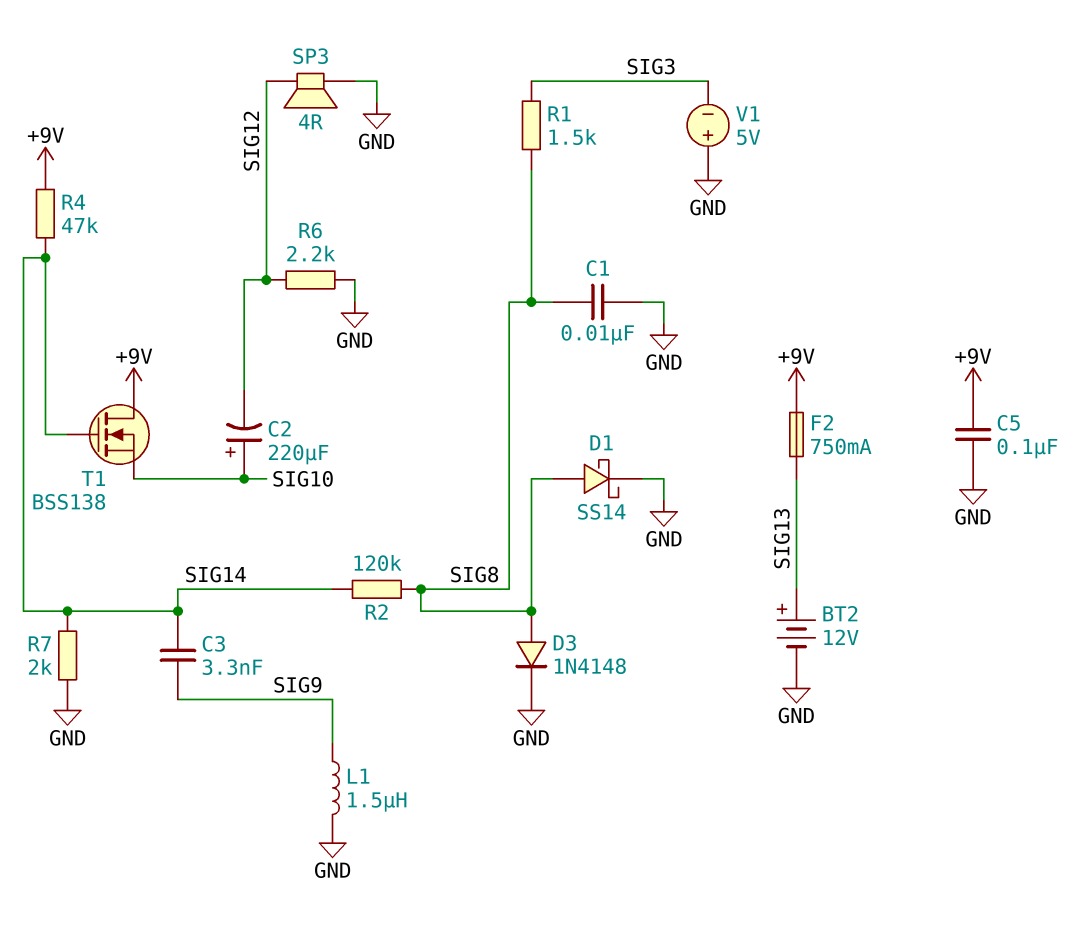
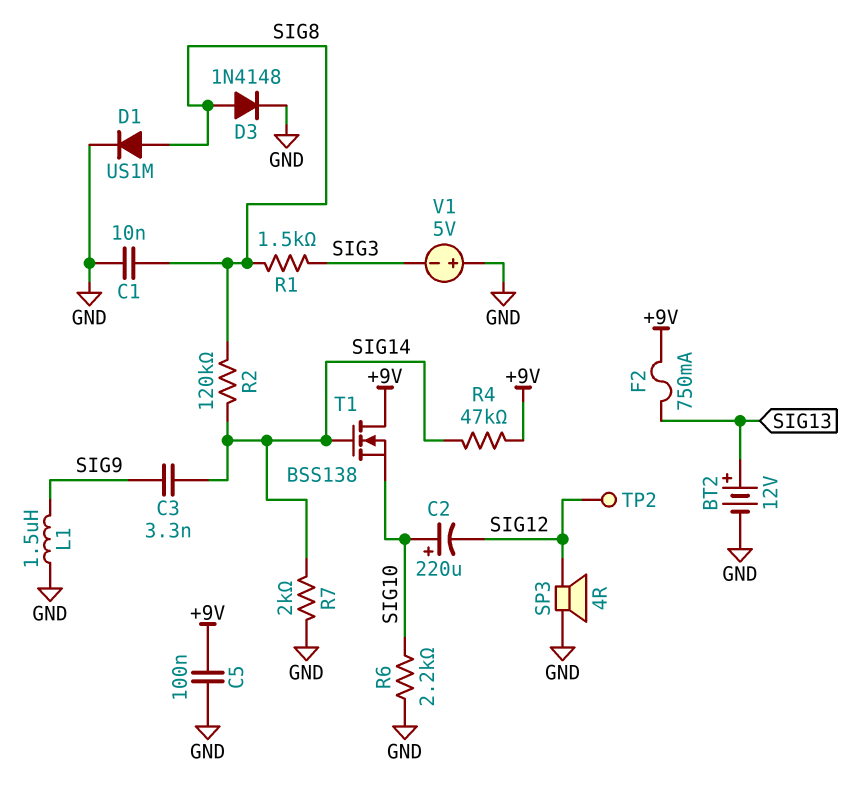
D1: schottky SS14 (A SIG8, K GND) -> diode US1M (A SIG8, K GND)
R6: 2.2k (GND, SIG12) -> 2.2k (GND, SIG10)
TP2: none -> test point (SIG12)

